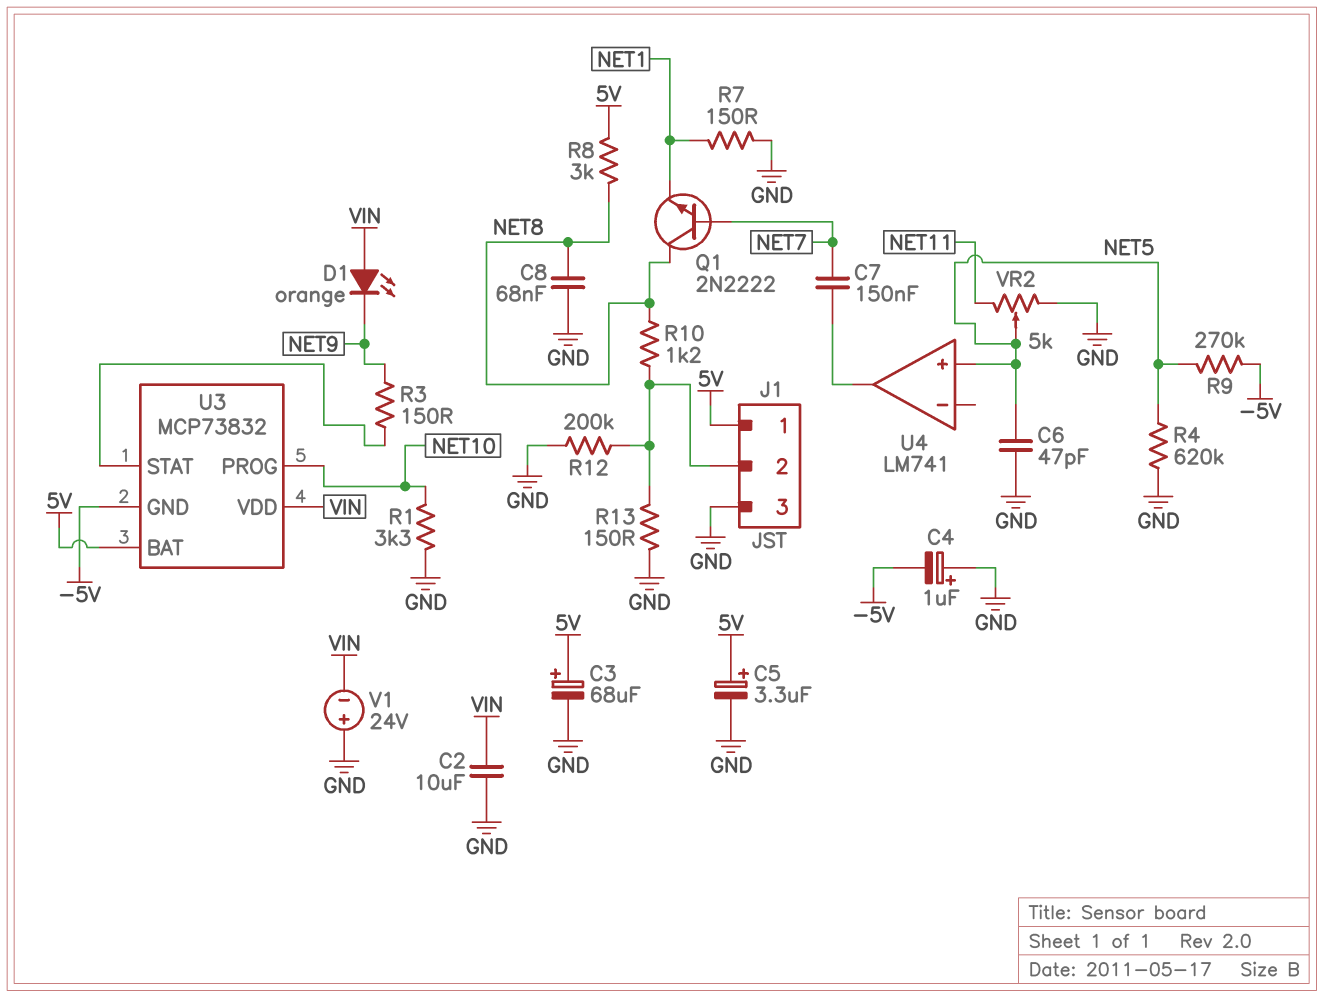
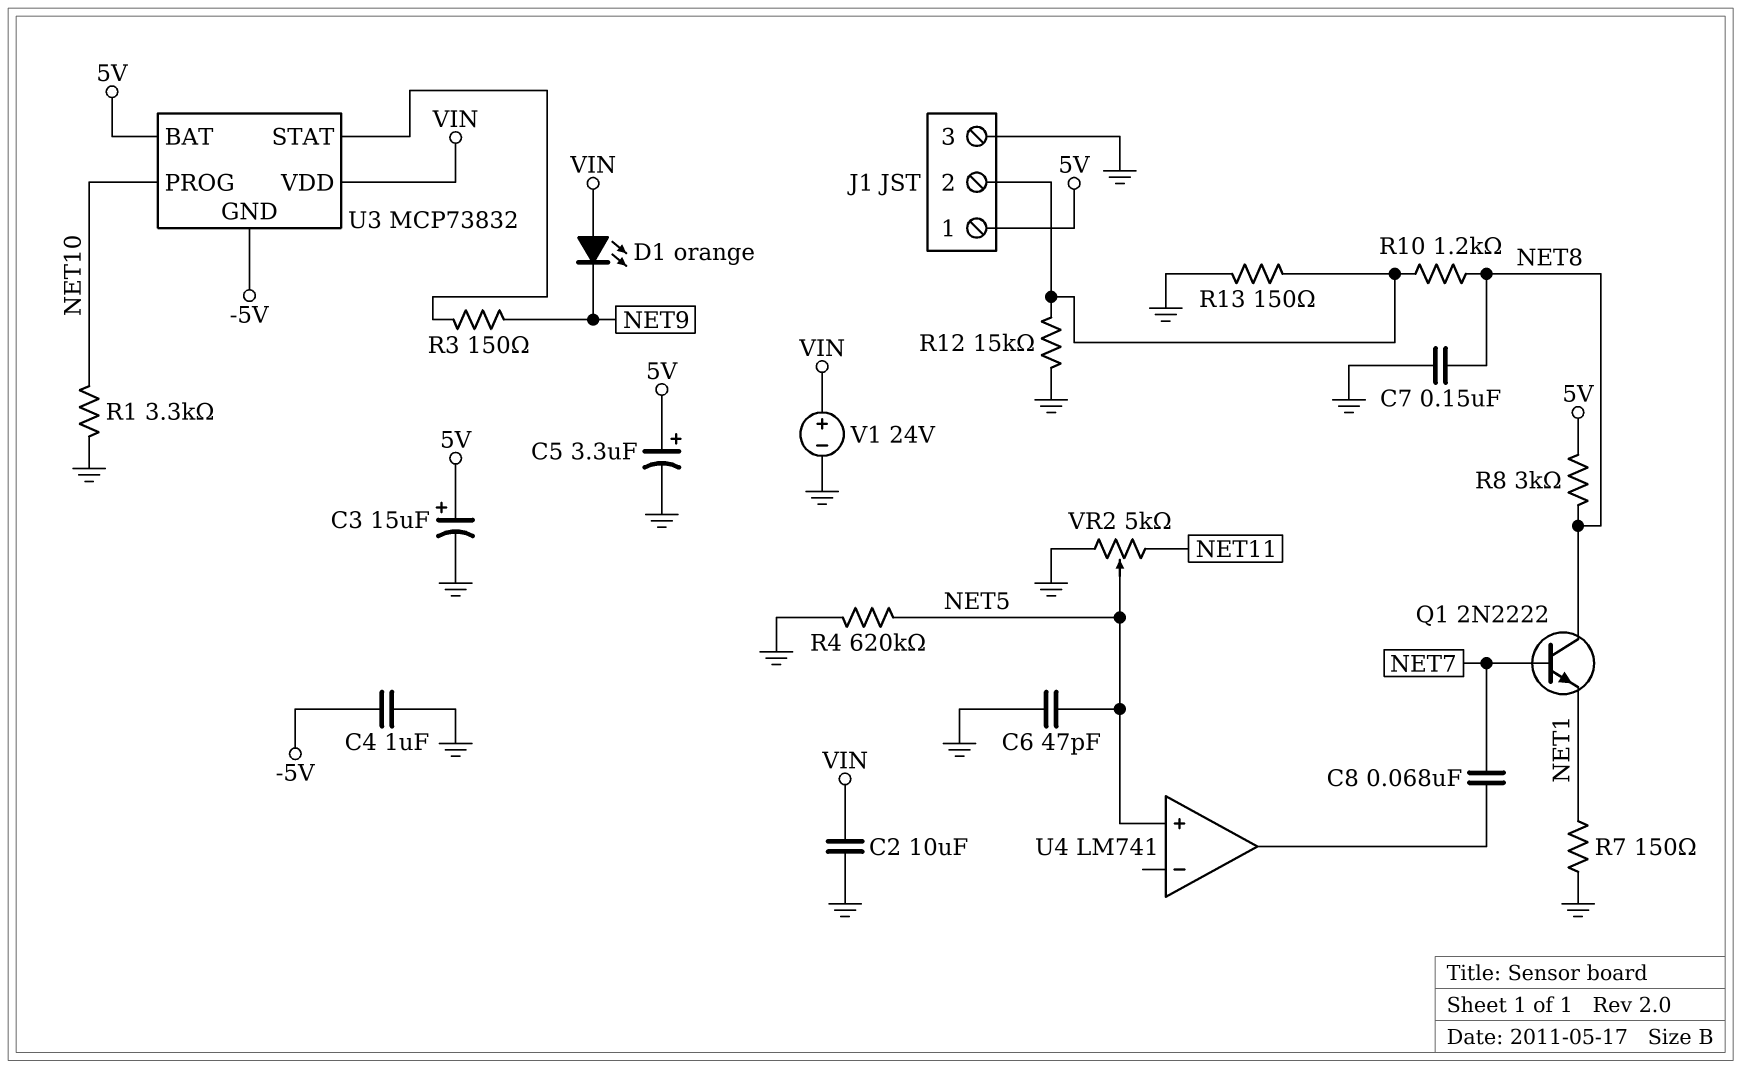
C3: 68uF (plus 5V, minus GND) -> 15uF (plus 5V, minus GND)
C4: 1uF (plus GND, minus -5V) -> 1uF (-5V, GND)
C7: 150nF (NET7, U4/out) -> 150nF (GND, NET8)
C8: 68nF (GND, NET8) -> 68nF (NET7, U4/out)
R9: 270k (-5V, NET5) -> none
R12: 200k (GND, J1/2) -> 15k (GND, J1/2)
V1: 24V (plus GND, minus VIN) -> 24V (plus VIN, minus GND)

